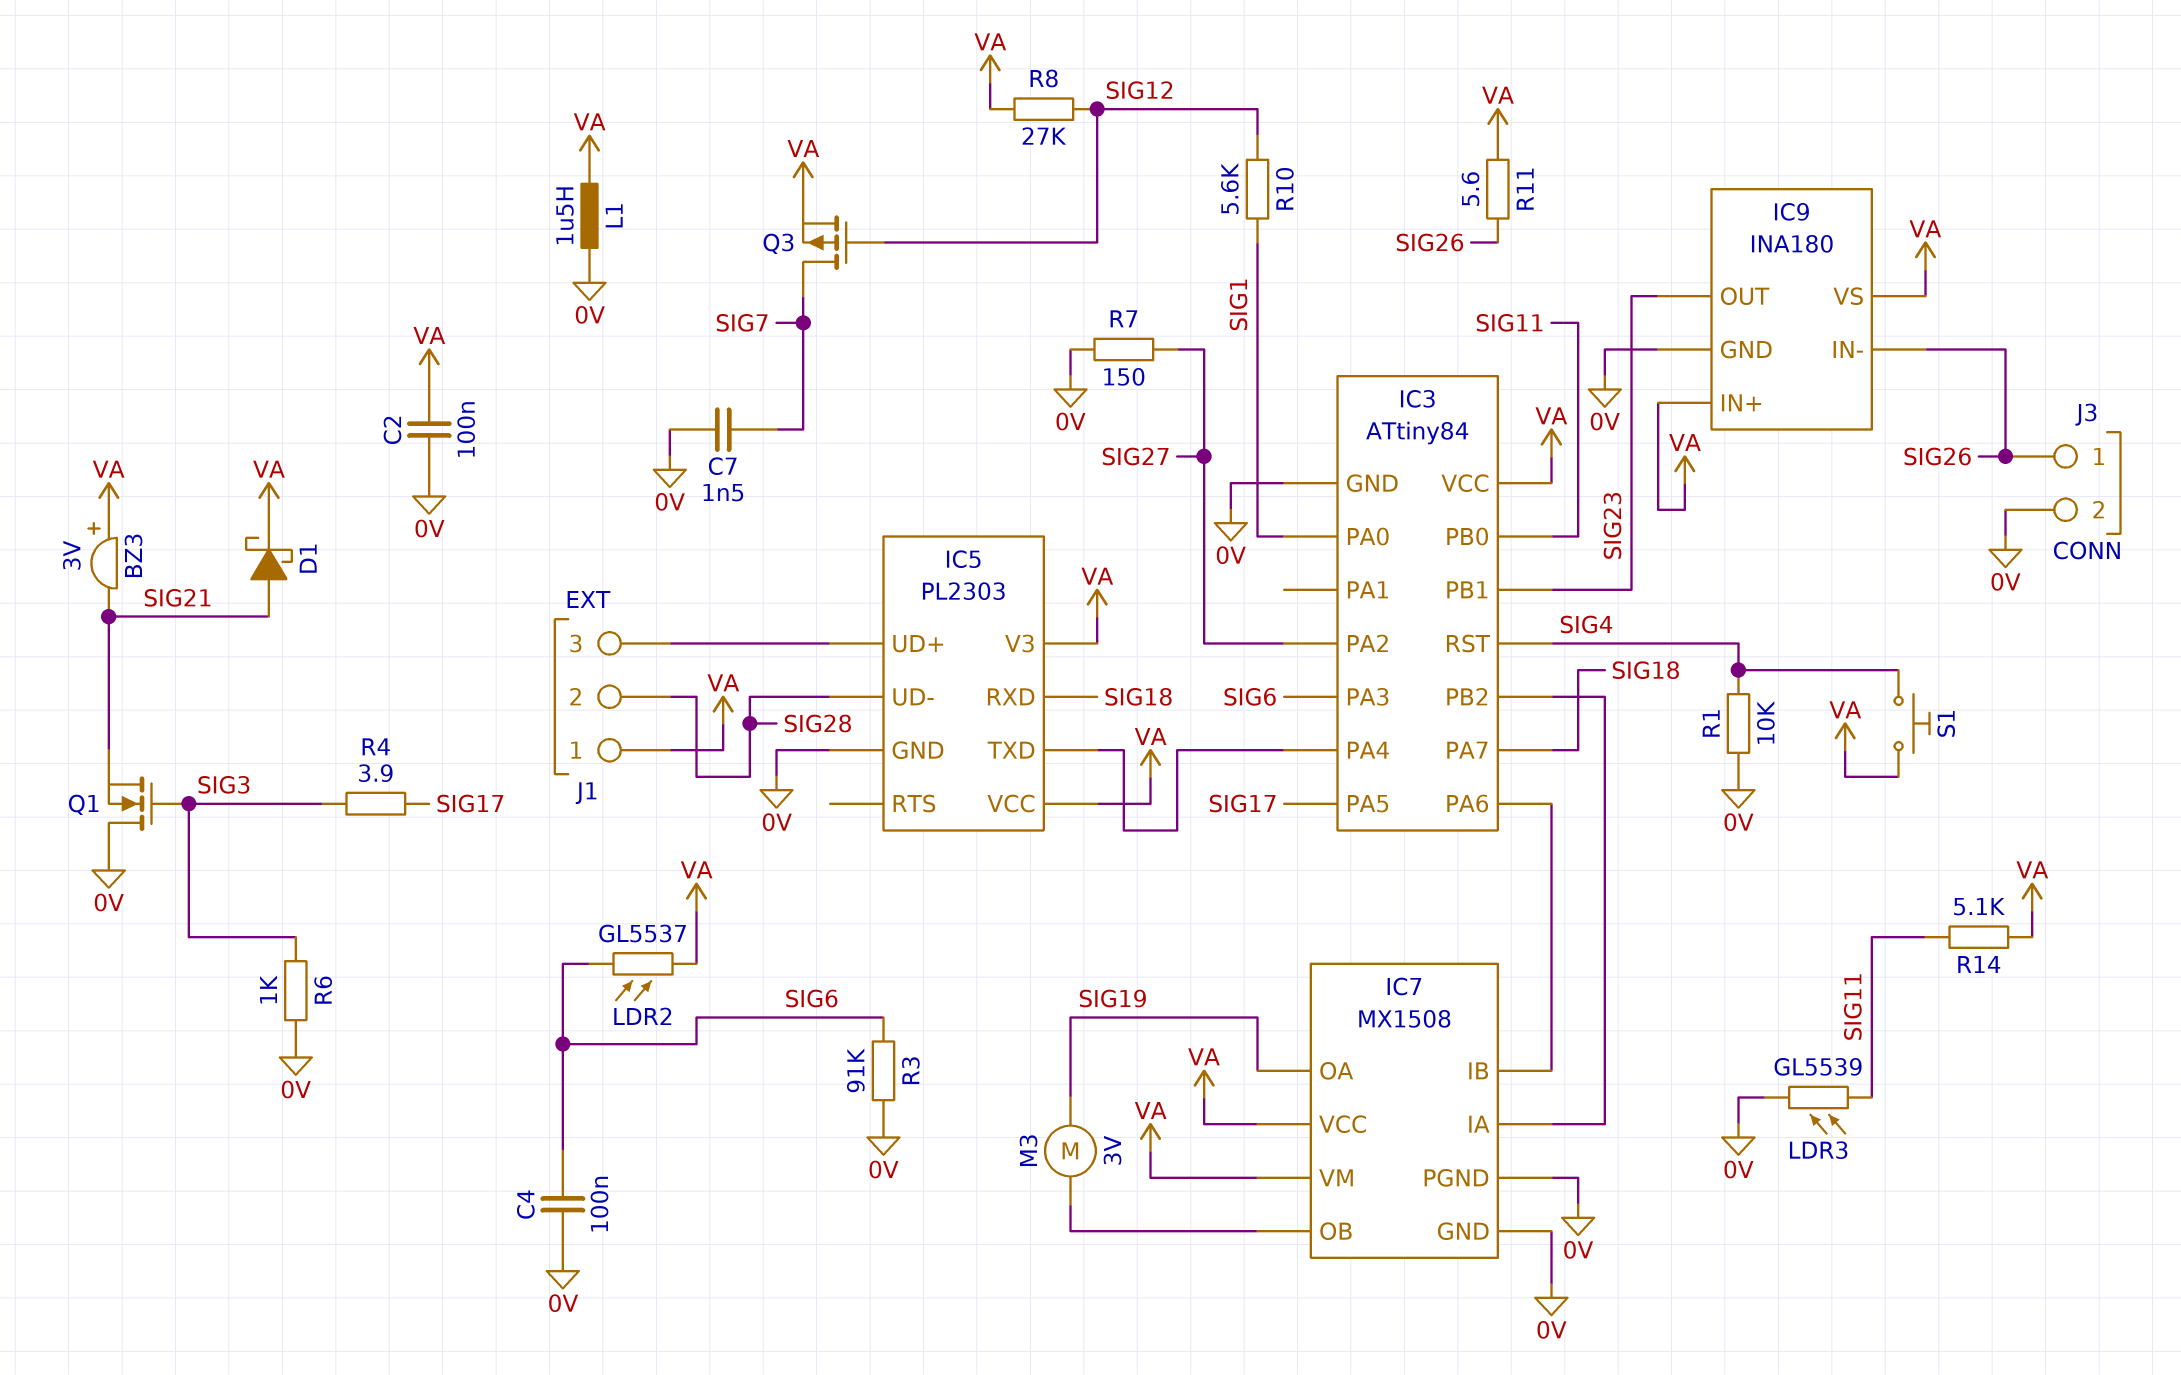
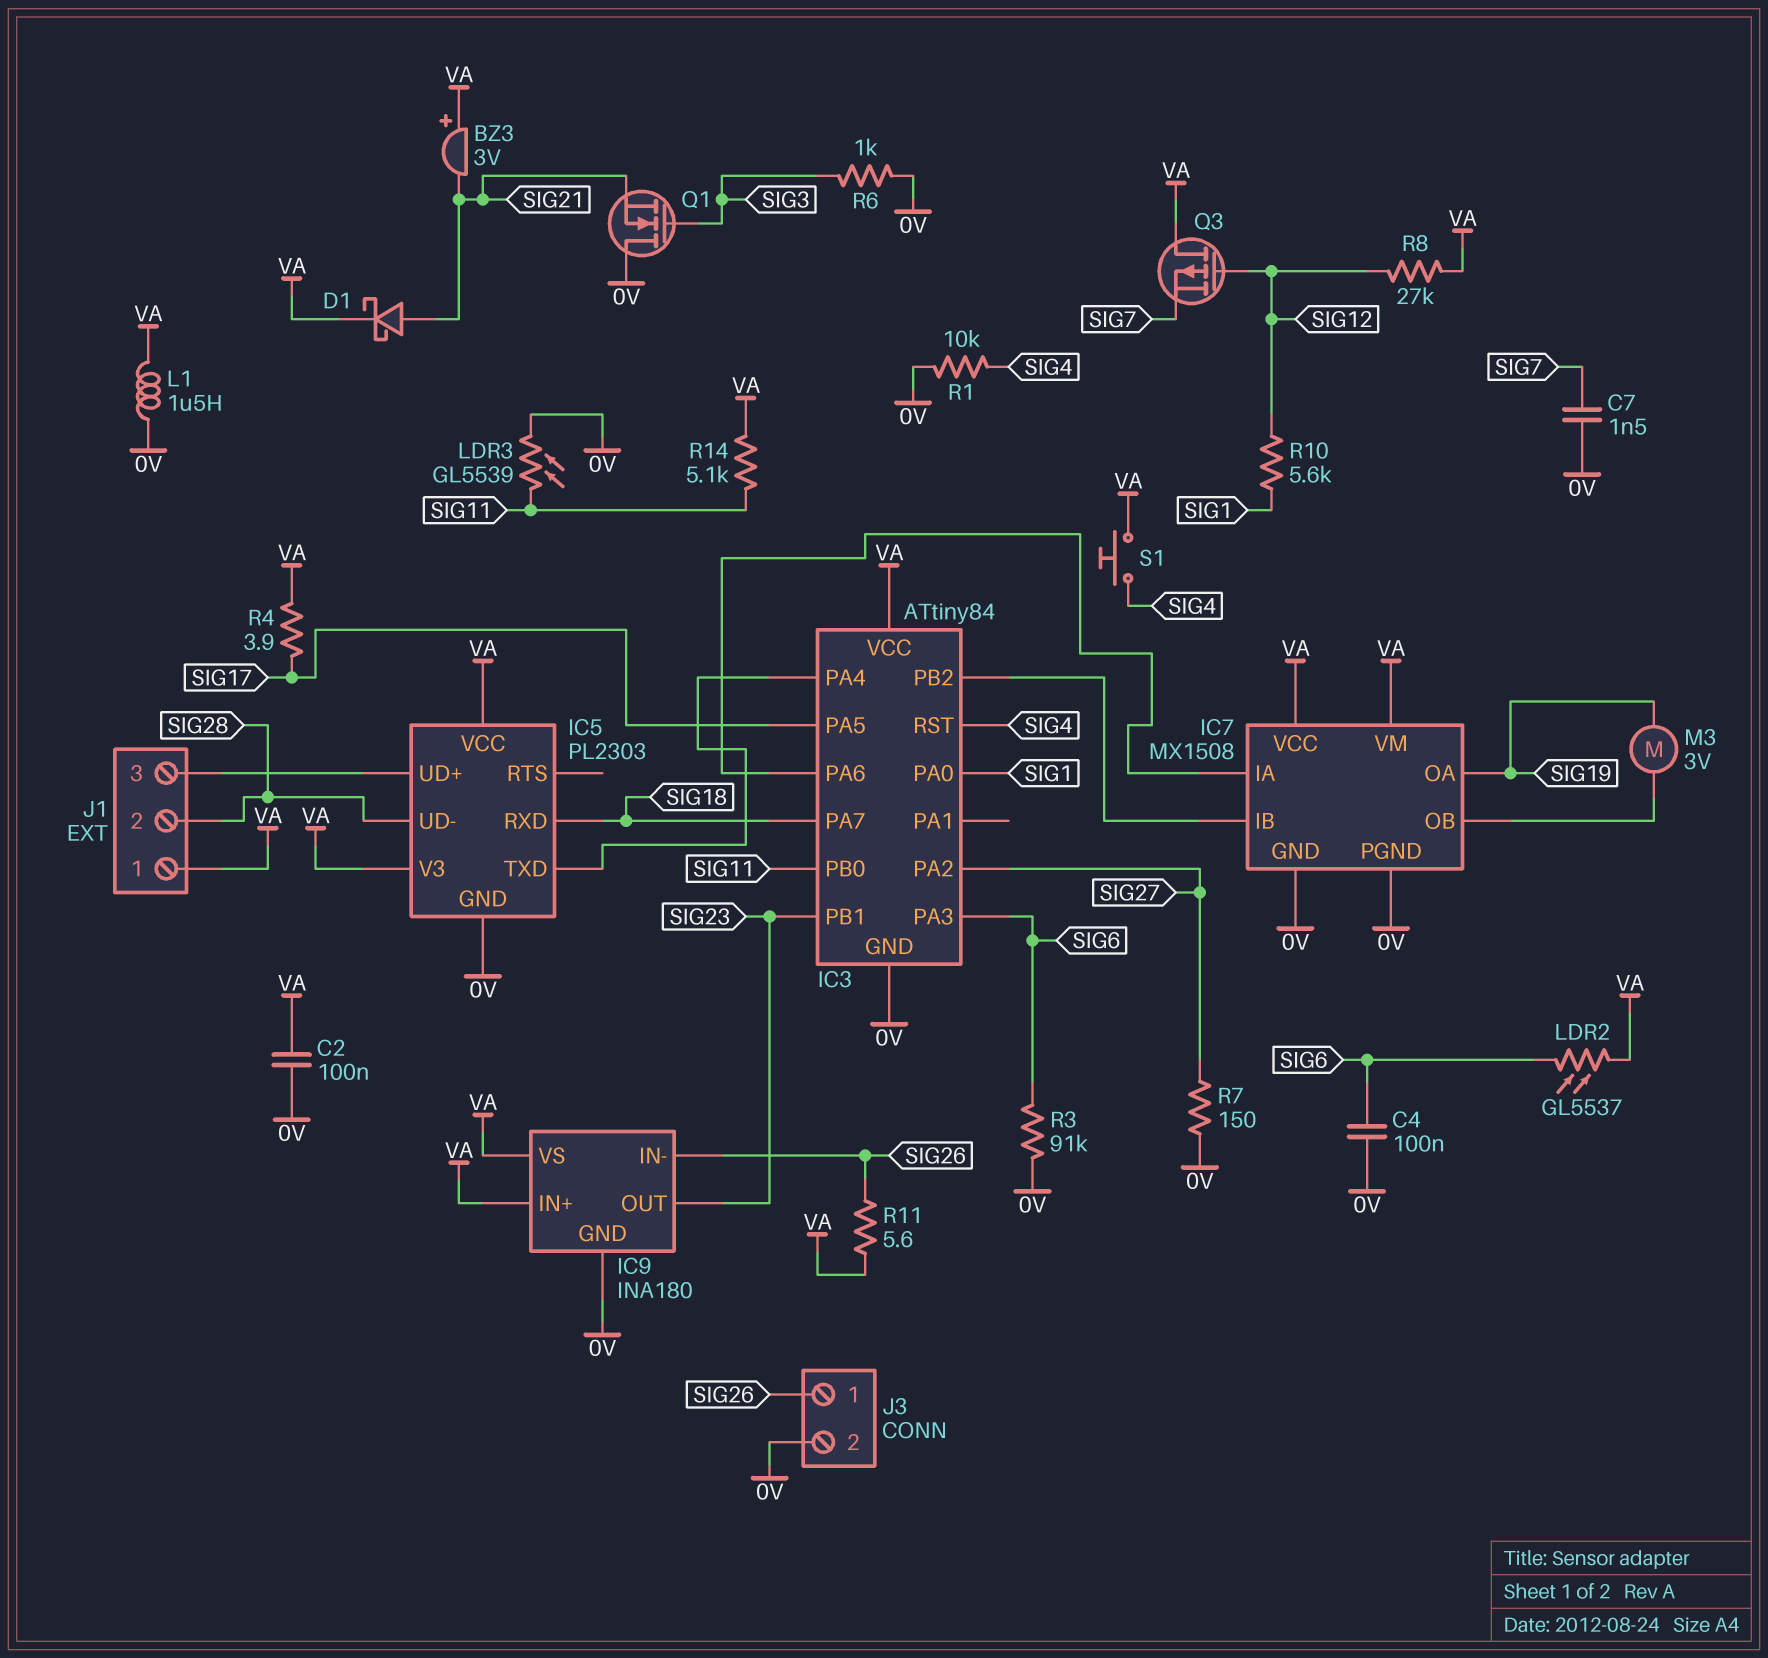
IC7 pin IA: IC3/PB2 -> IC3/PA6
IC7 pin IB: IC3/PA6 -> IC3/PB2
Q3: PMOS (G SIG12, D SIG7, S VA) -> PMOS (G SIG12, D VA, S SIG7)
R4: 3.9 (SIG3, SIG17) -> 3.9 (SIG17, VA)

